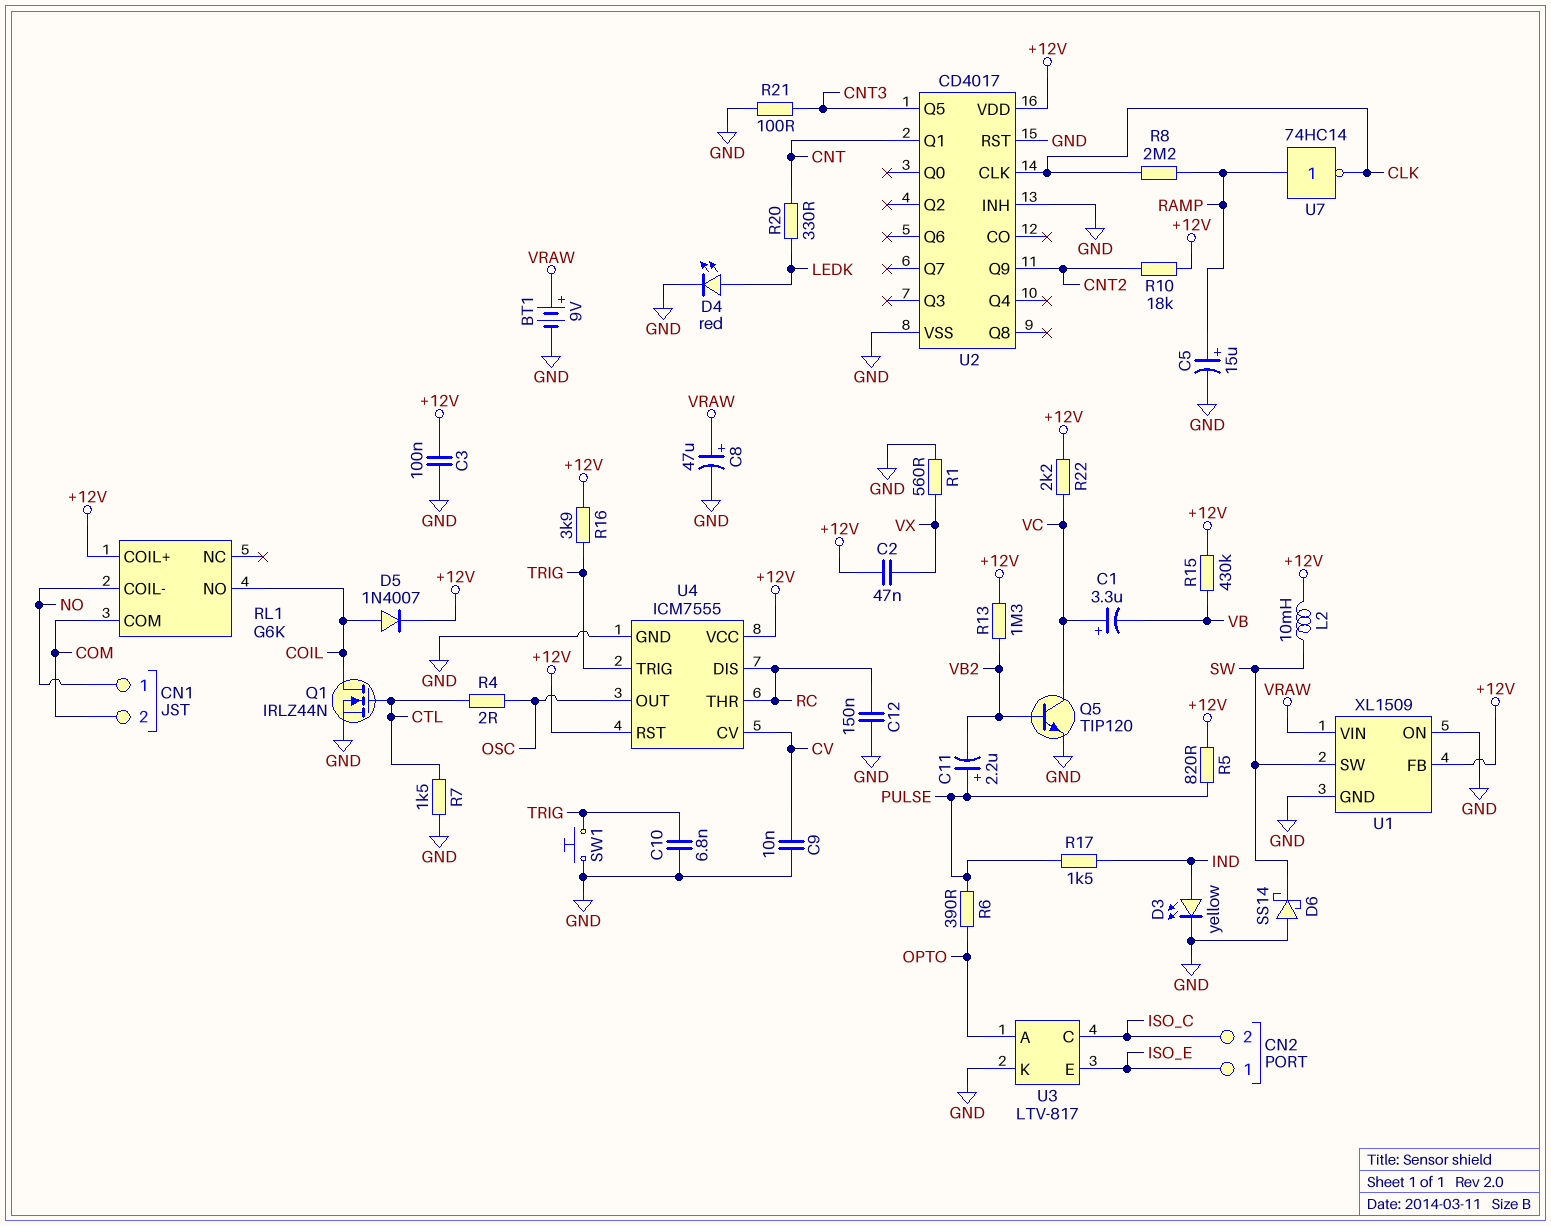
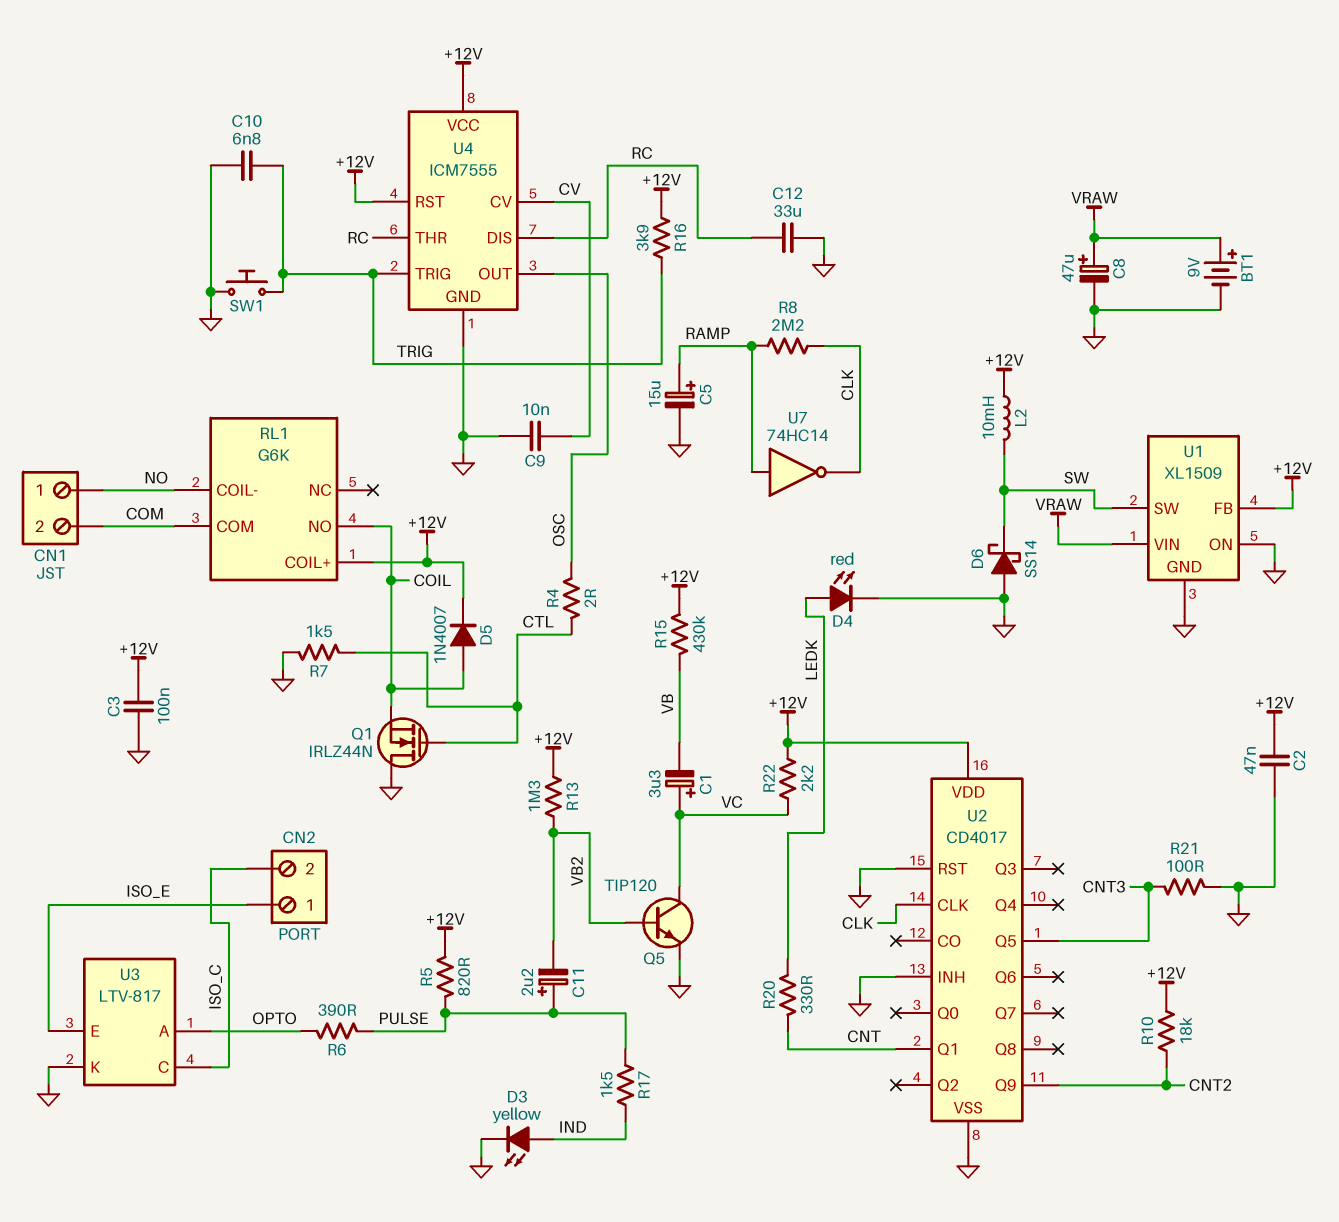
C2: 47nF (+12V, VX) -> 47nF (+12V, GND)
C12: 150nF (GND, RC) -> 33uF (GND, RC)
Q1: NMOS IRLZ44N (G CTL, D COIL, S GND) -> NMOS IRLZ44N (G CTL, D GND, S COIL)
R1: 560 (GND, VX) -> none

